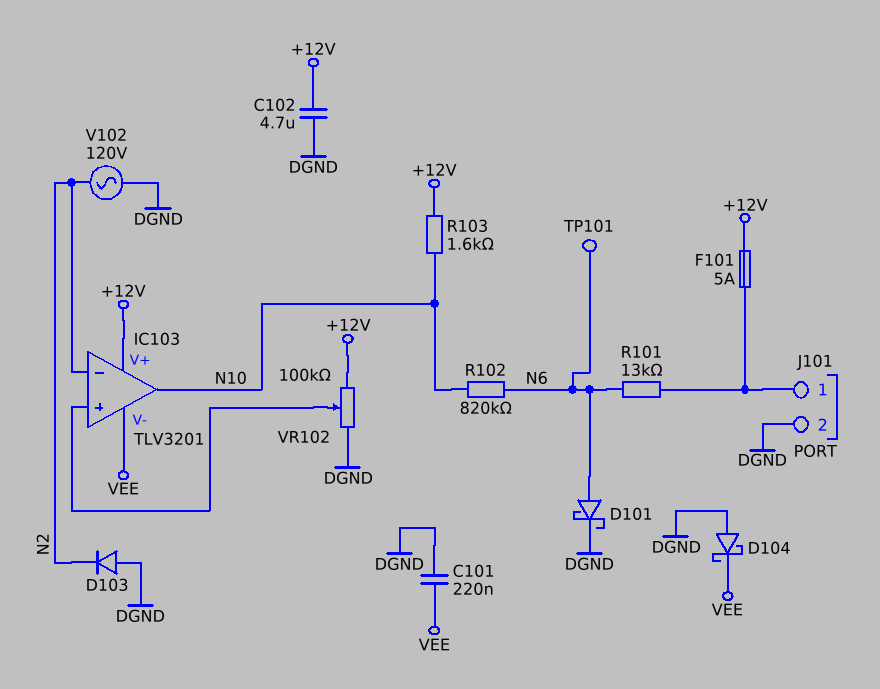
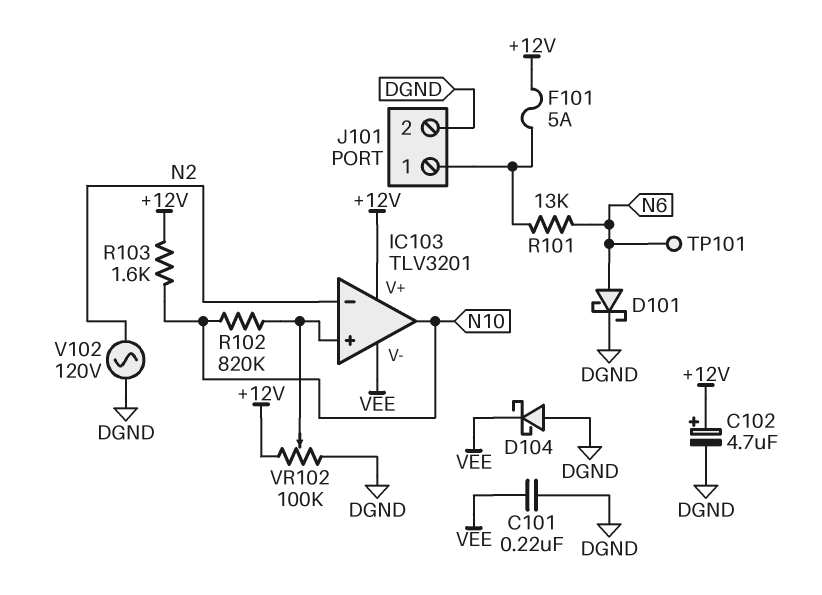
C102: 4.7uF (+12V, DGND) -> 4.7uF (plus +12V, minus DGND)
D103: diode (A DGND, K N2) -> none
R102: 820k (N6, N10) -> 820k (IC103/in+, N10)

